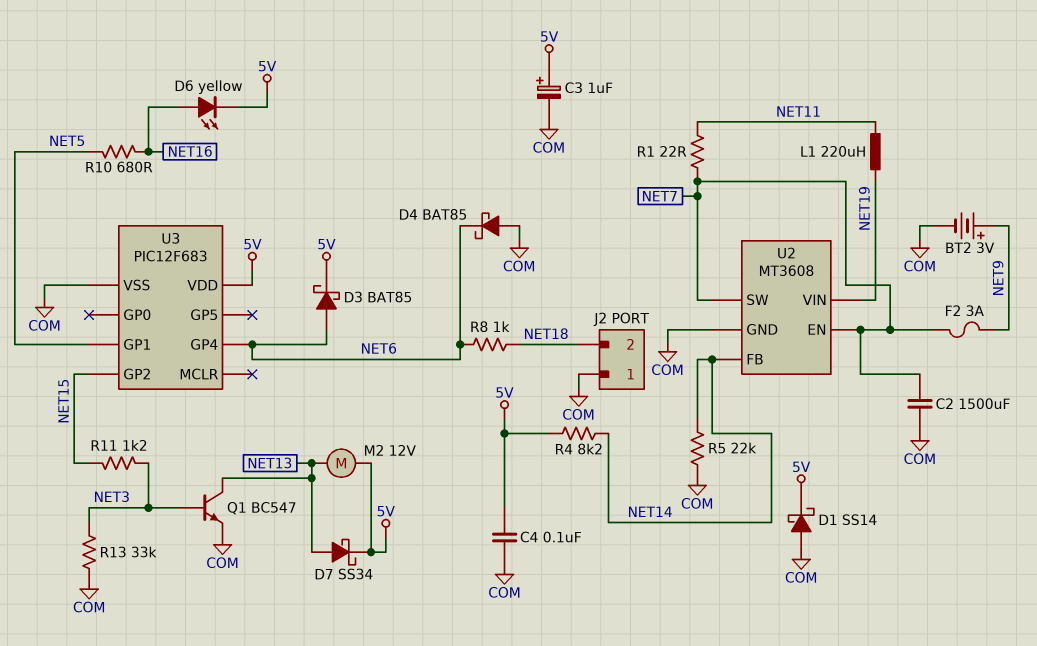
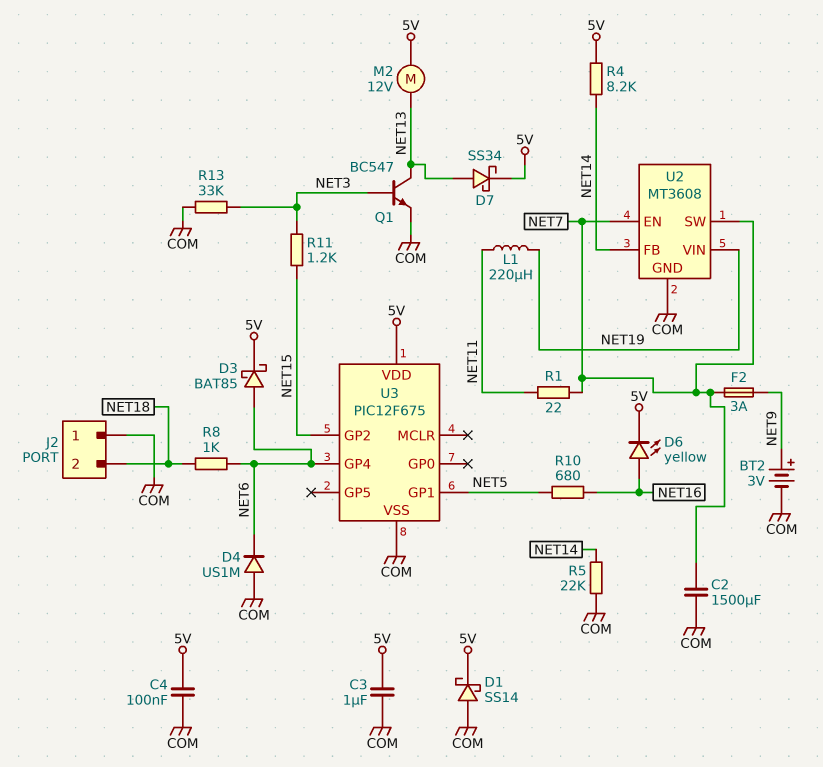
C3: 1uF (plus 5V, minus COM) -> 1uF (5V, COM)
D4: schottky BAT85 (A COM, K NET6) -> diode US1M (A COM, K NET6)
U3: PIC12F683 -> PIC12F675

